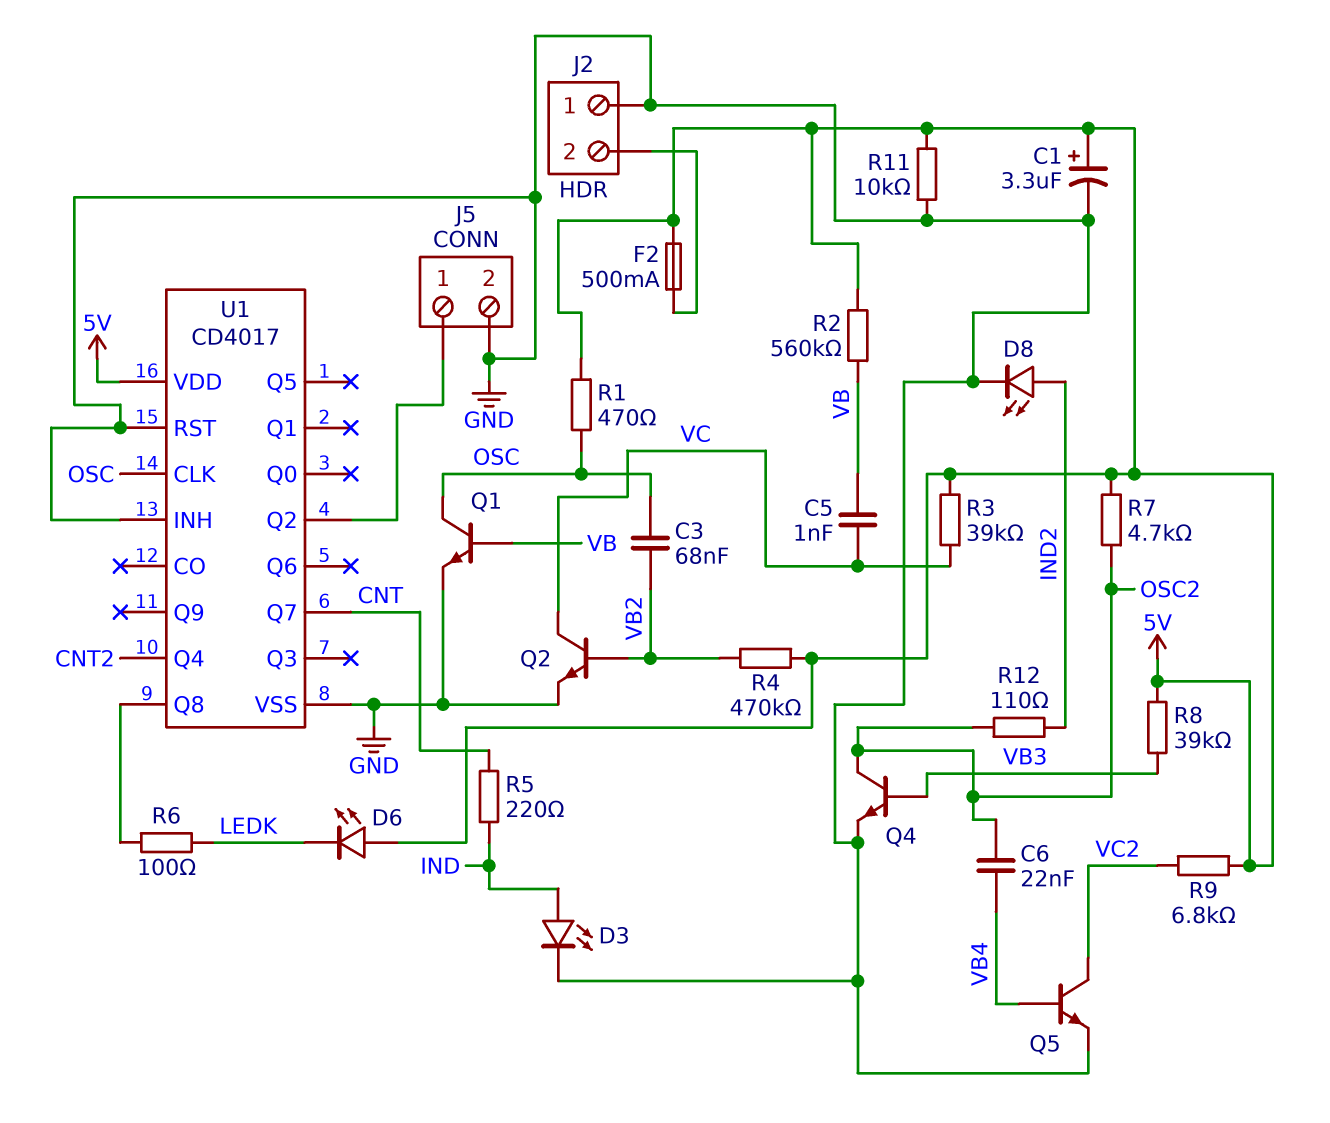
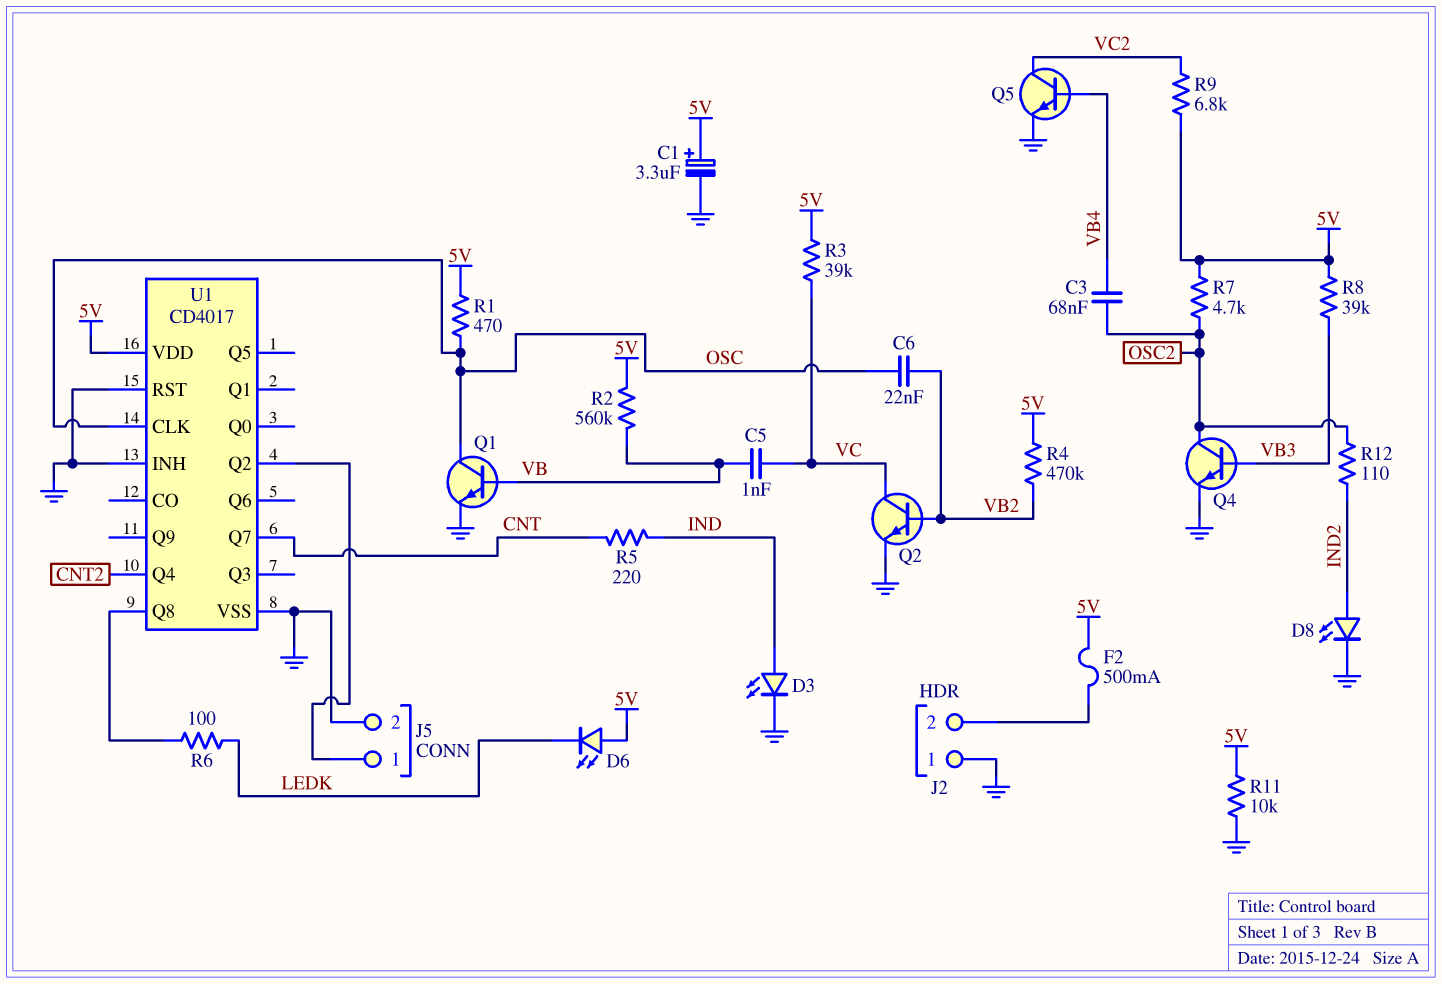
C3: 68nF (OSC, VB2) -> 68nF (OSC2, VB4)
C6: 22nF (OSC2, VB4) -> 22nF (OSC, VB2)

